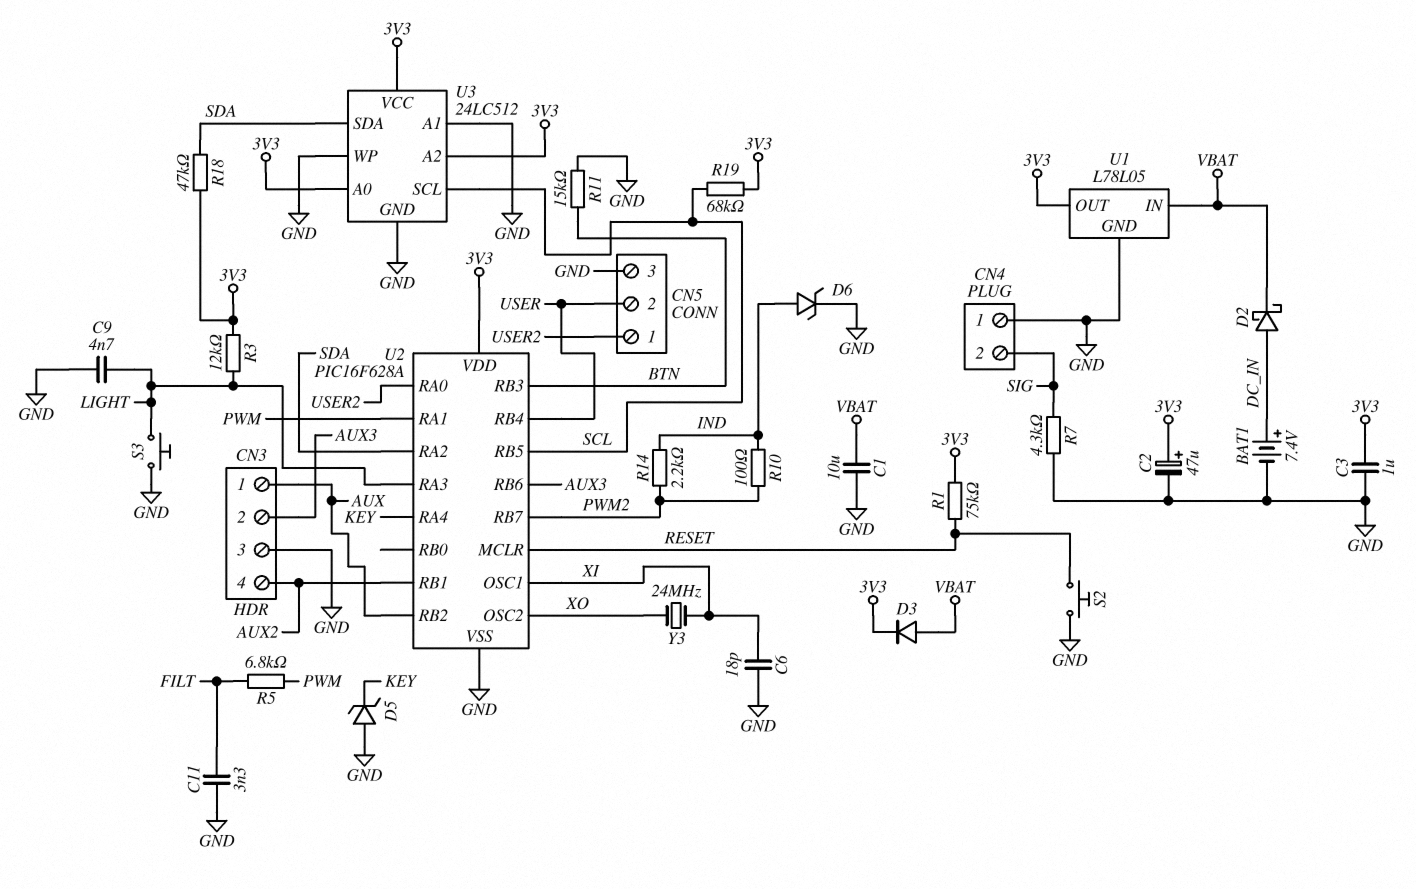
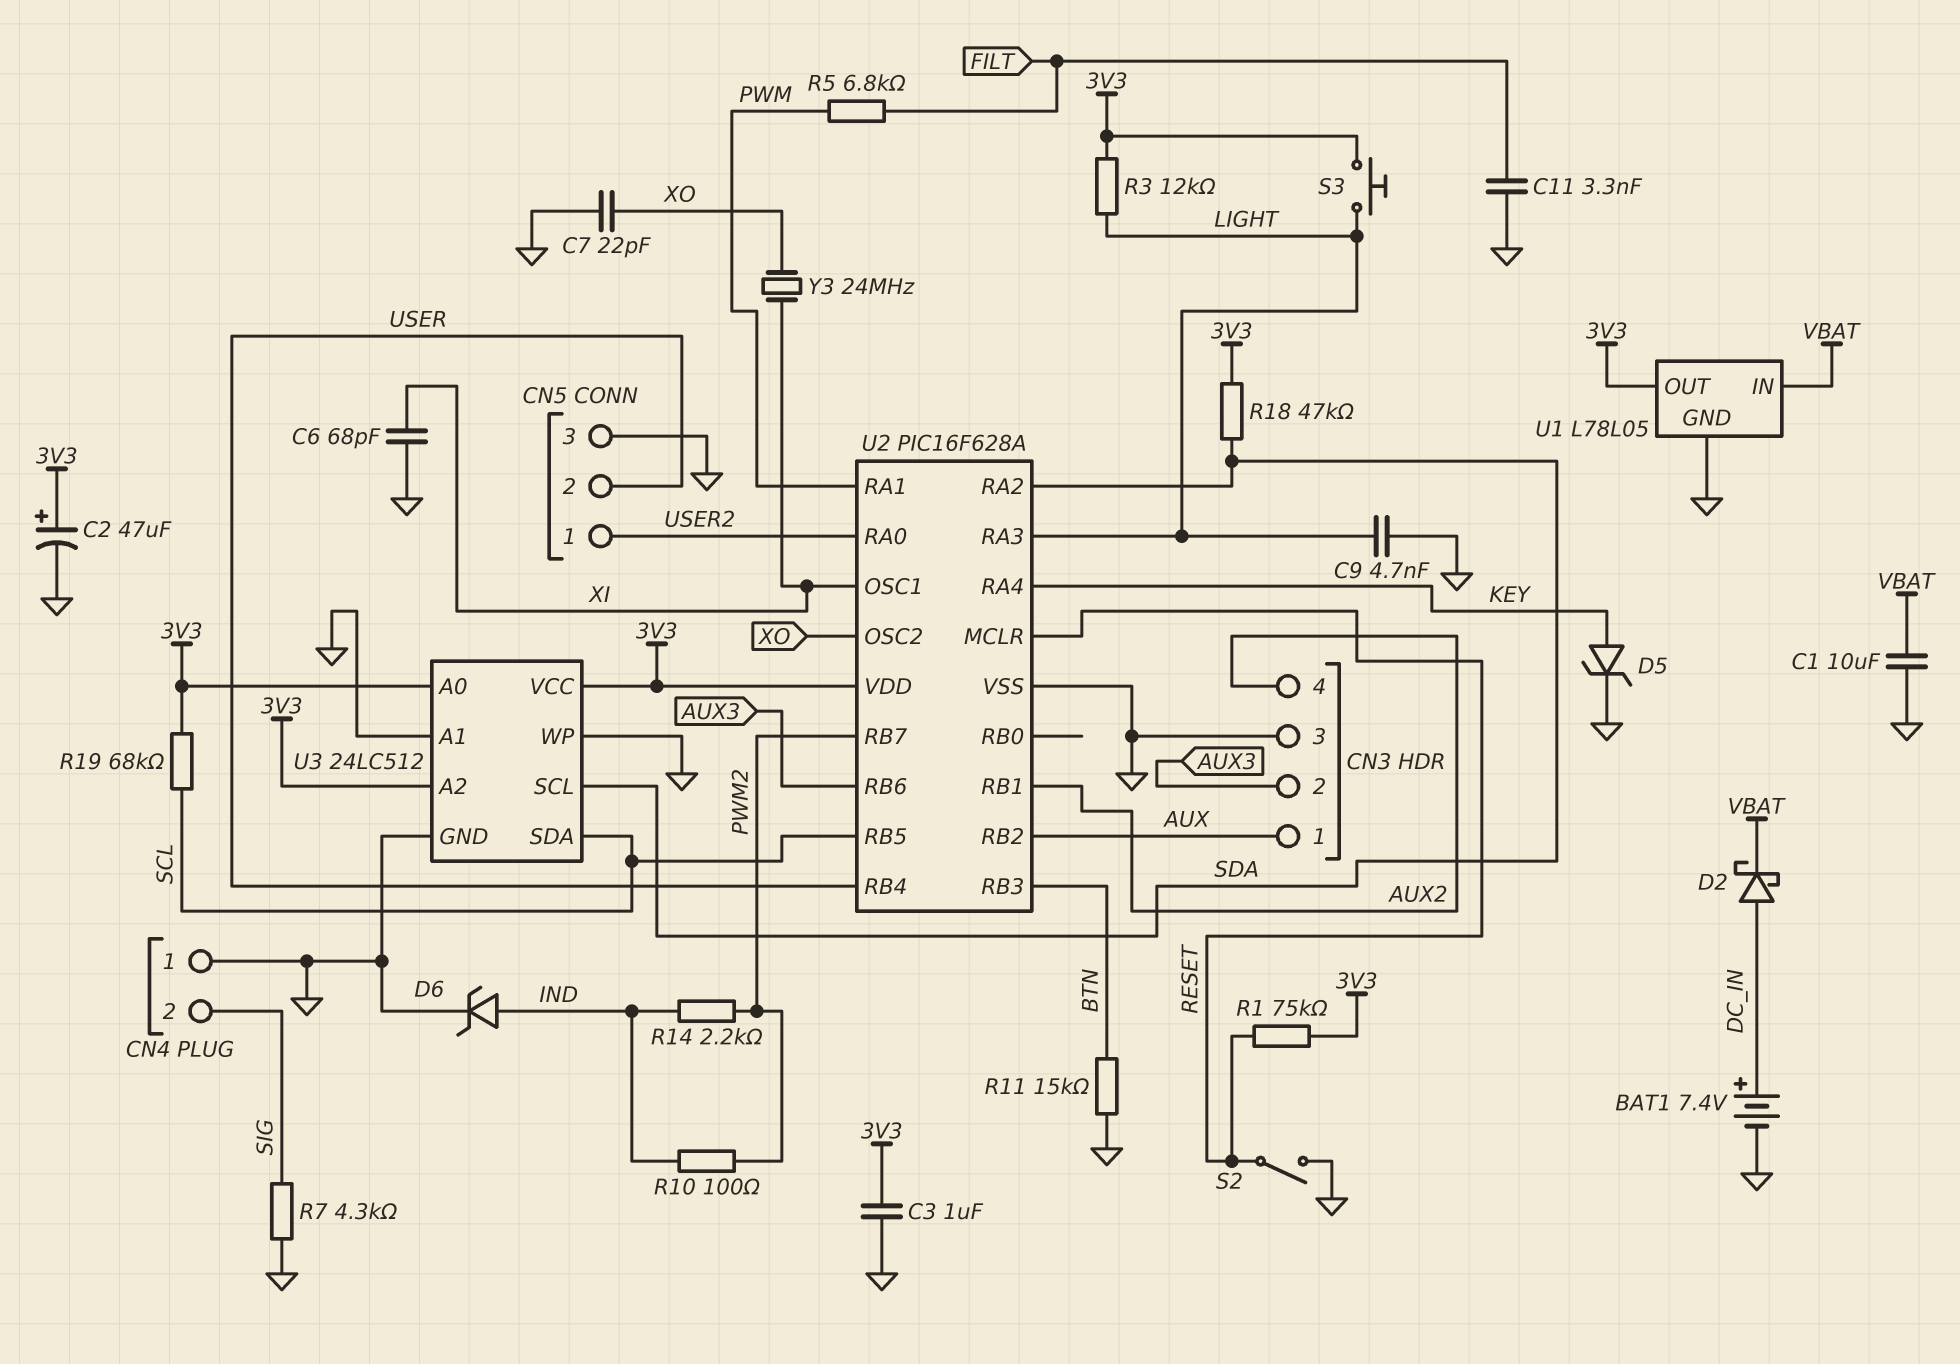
C6: 18pF (GND, XI) -> 68pF (GND, XI)
C7: none -> 22pF (GND, XO)
D3: diode (A VBAT, K 3V3) -> none
D5: zener (A GND, K KEY) -> zener (A KEY, K GND)
S2: button (GND, RESET) -> switch (GND, RESET)
S3: button (GND, LIGHT) -> button (3V3, LIGHT)
U3 pin SCL: SCL -> SDA
U3 pin SDA: SDA -> SCL

